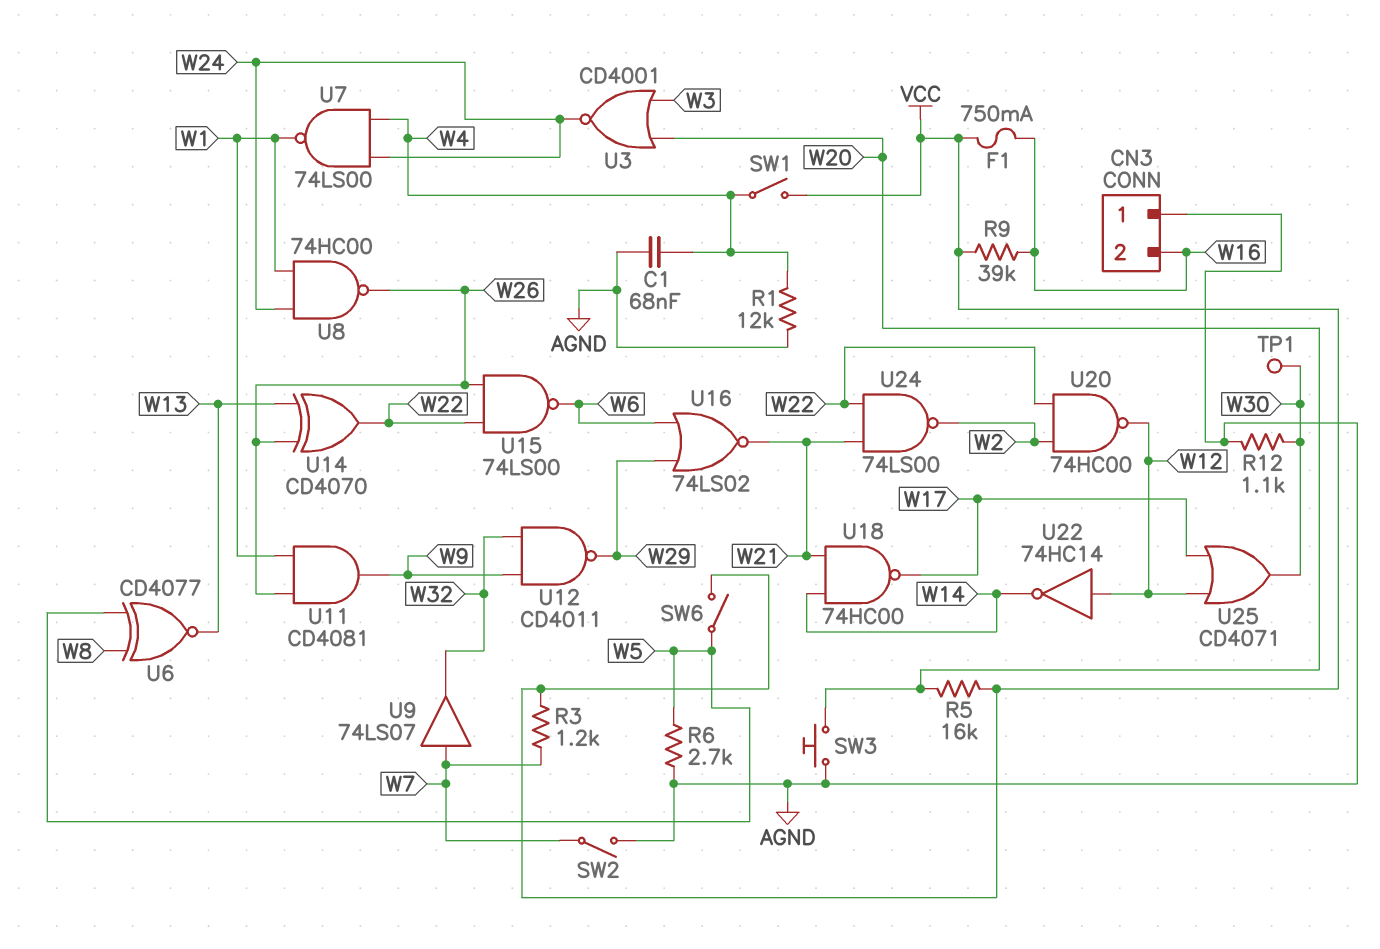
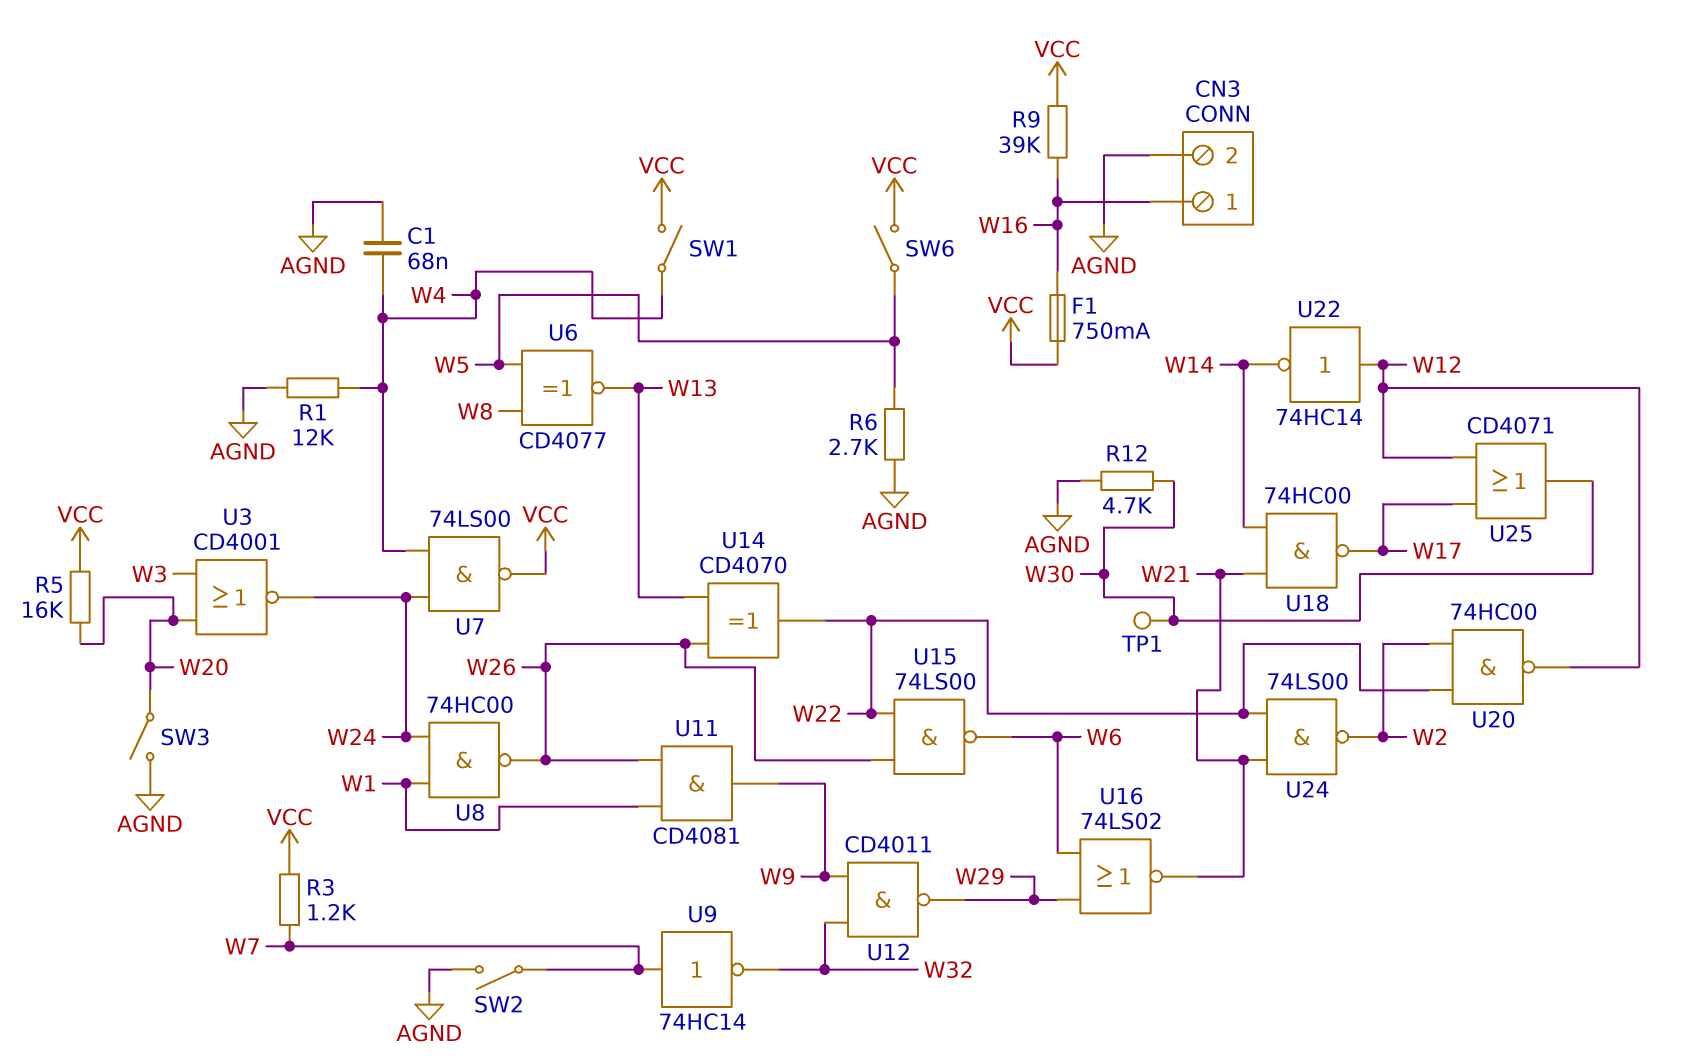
CN3 pin 1: AGND -> W16
CN3 pin 2: W16 -> AGND
R12: 1.1k (AGND, W30) -> 4.7k (AGND, W30)
SW3: button (AGND, W20) -> switch (AGND, W20)
U7: NAND 74LS00 (in W4, in W24, out W1) -> NAND 74LS00 (in W4, in W24, out VCC)
U9: buffer 74LS07 (in W7, out W32) -> NOT 74HC14 (in W7, out W32)

